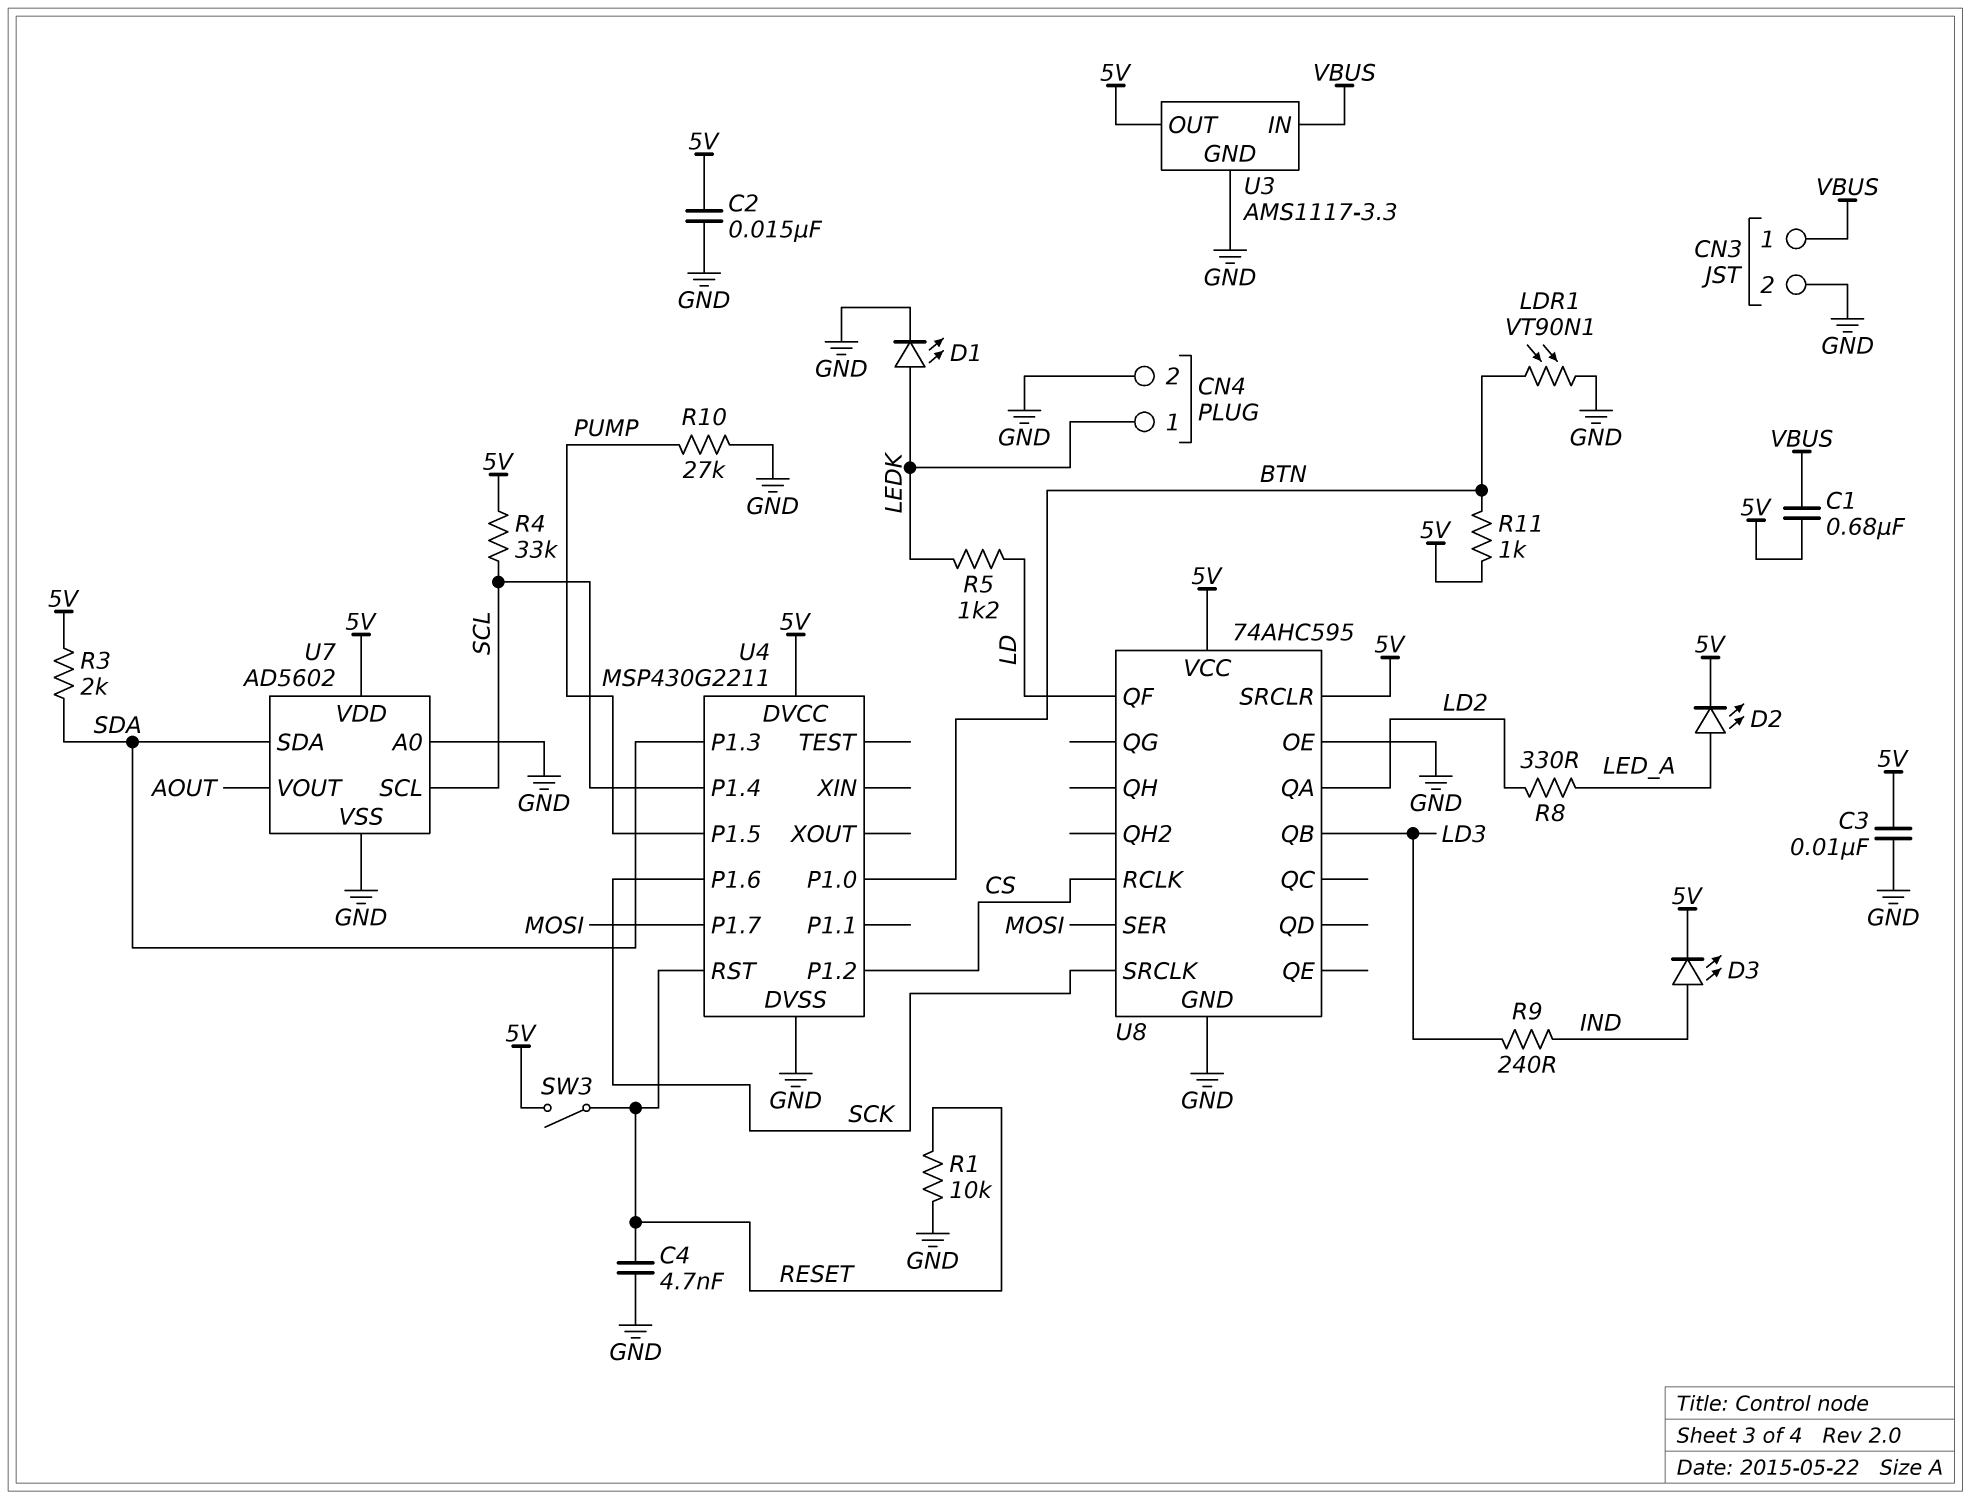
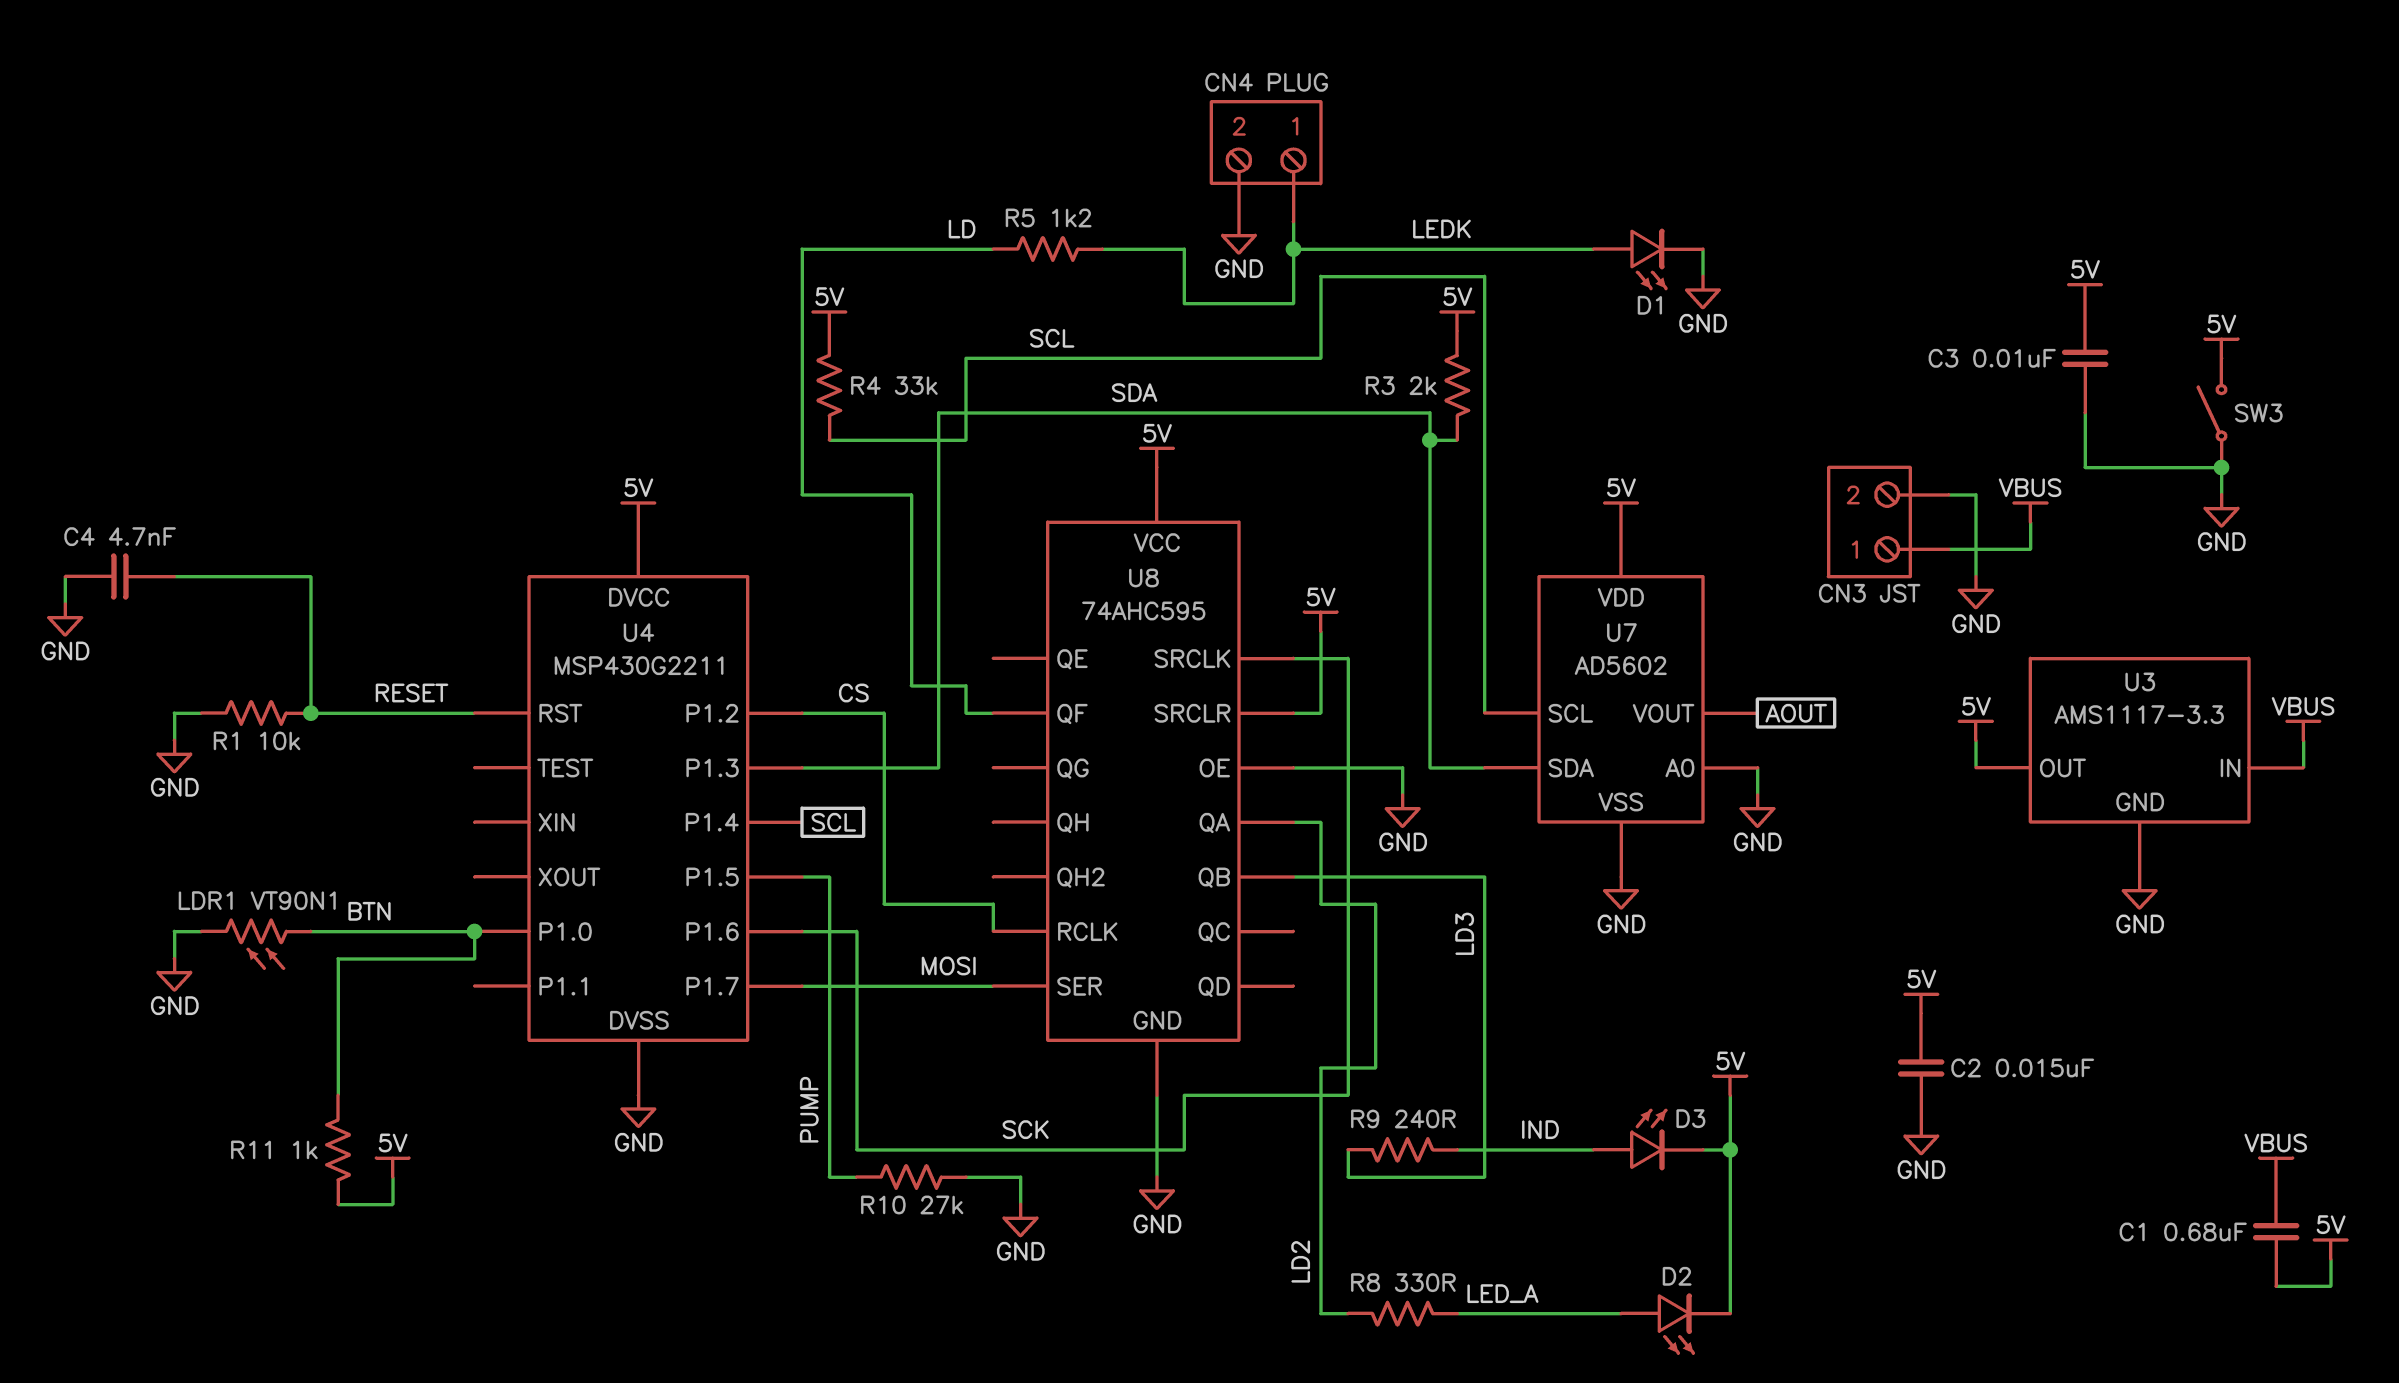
SW3: switch (5V, RESET) -> switch (5V, GND)

